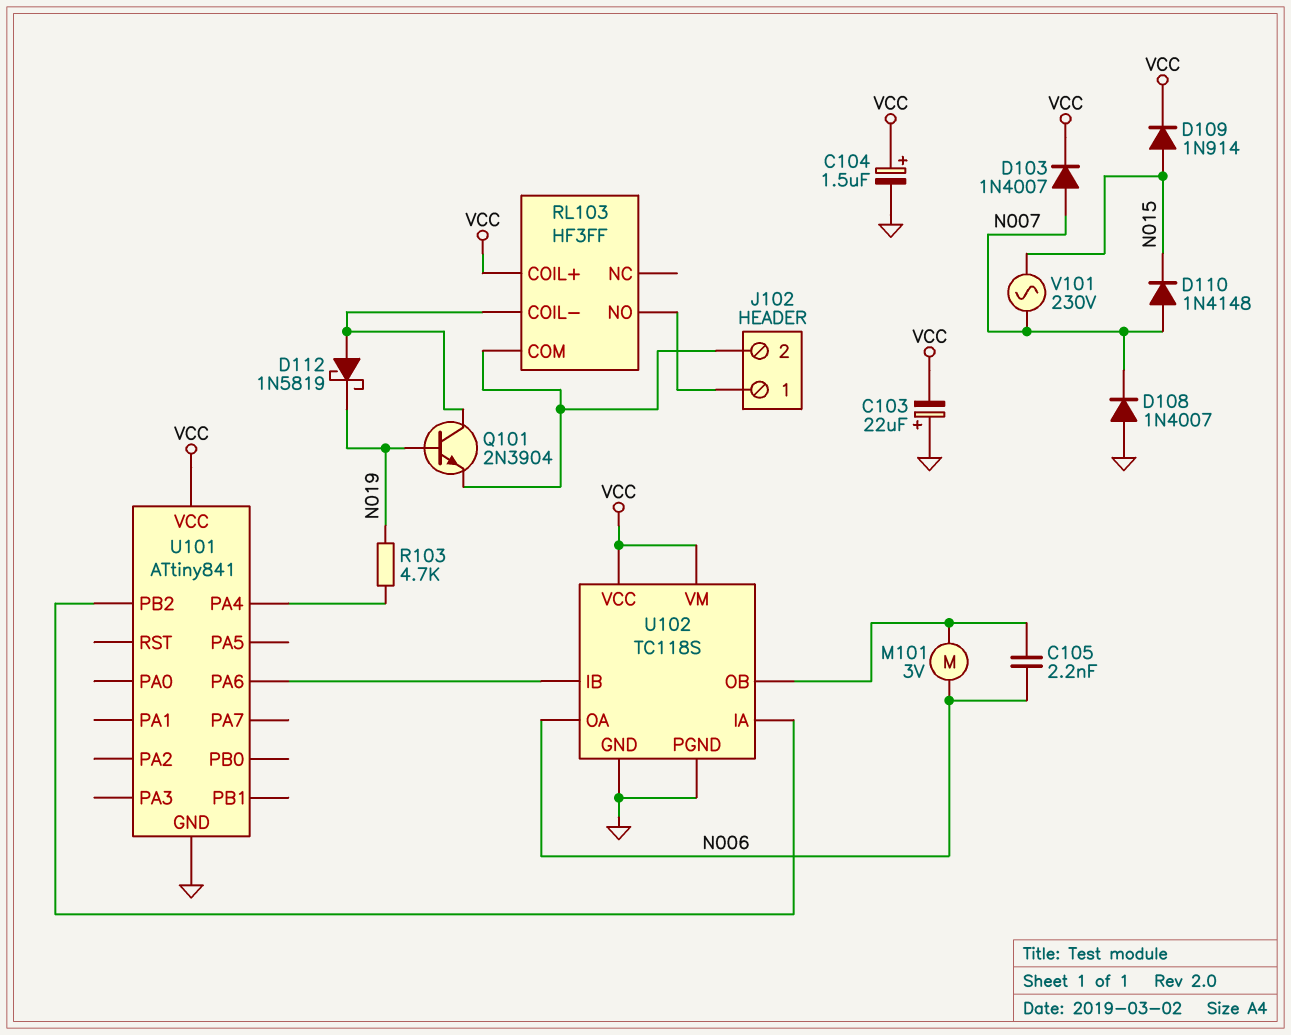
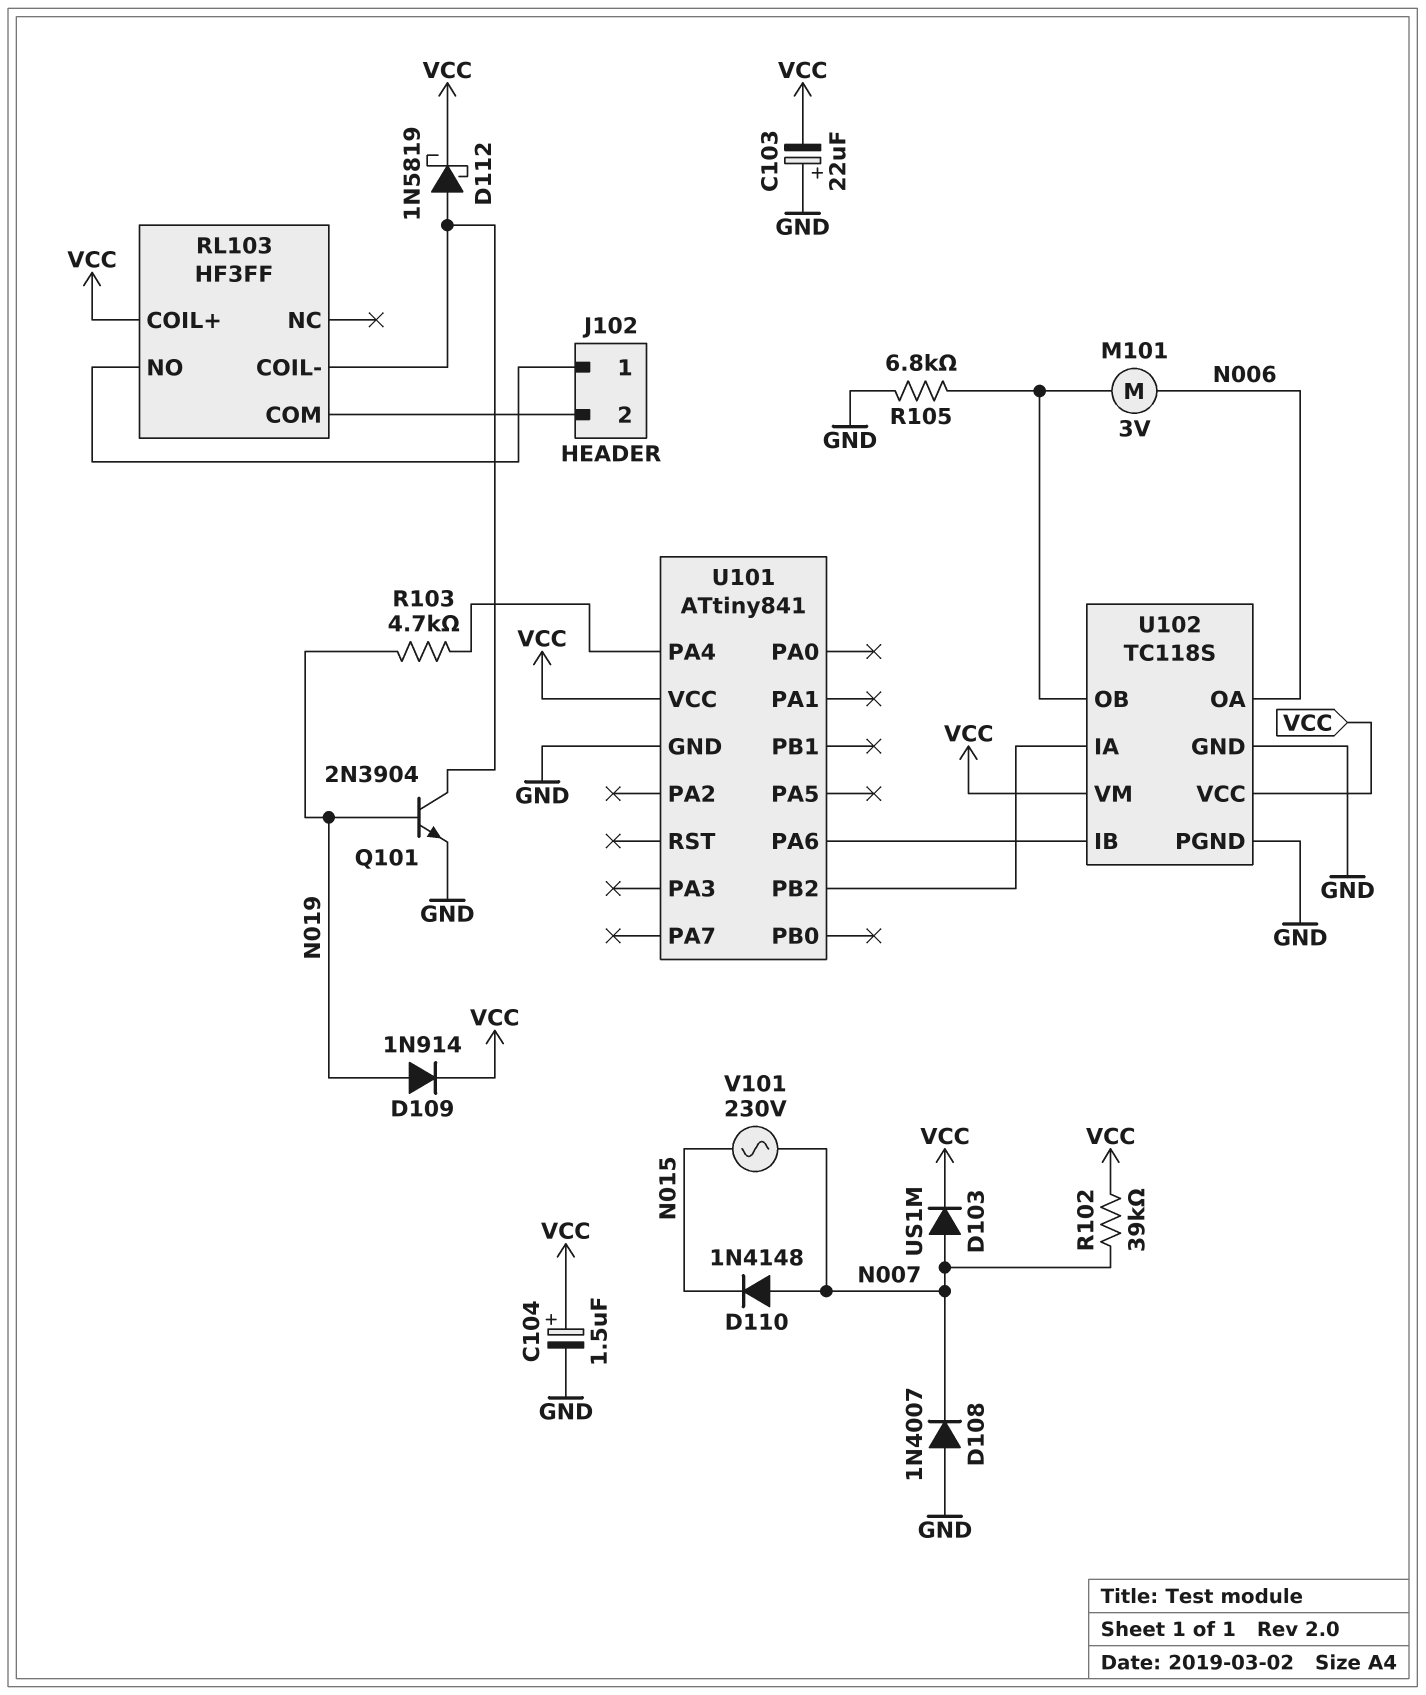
C105: 2.2nF (N006, U102/OB) -> none
D103: diode 1N4007 (A N007, K VCC) -> diode US1M (A N007, K VCC)
D109: diode 1N914 (A N015, K VCC) -> diode 1N914 (A N019, K VCC)
D112: schottky 1N5819 (A RL103/COIL-, K N019) -> schottky 1N5819 (A RL103/COIL-, K VCC)
Q101: NPN 2N3904 (B N019, C RL103/COIL-, E J102/2) -> NPN 2N3904 (B N019, C RL103/COIL-, E GND)
R102: none -> 39k (N007, VCC)
R105: none -> 6.8k (GND, U102/OB)

